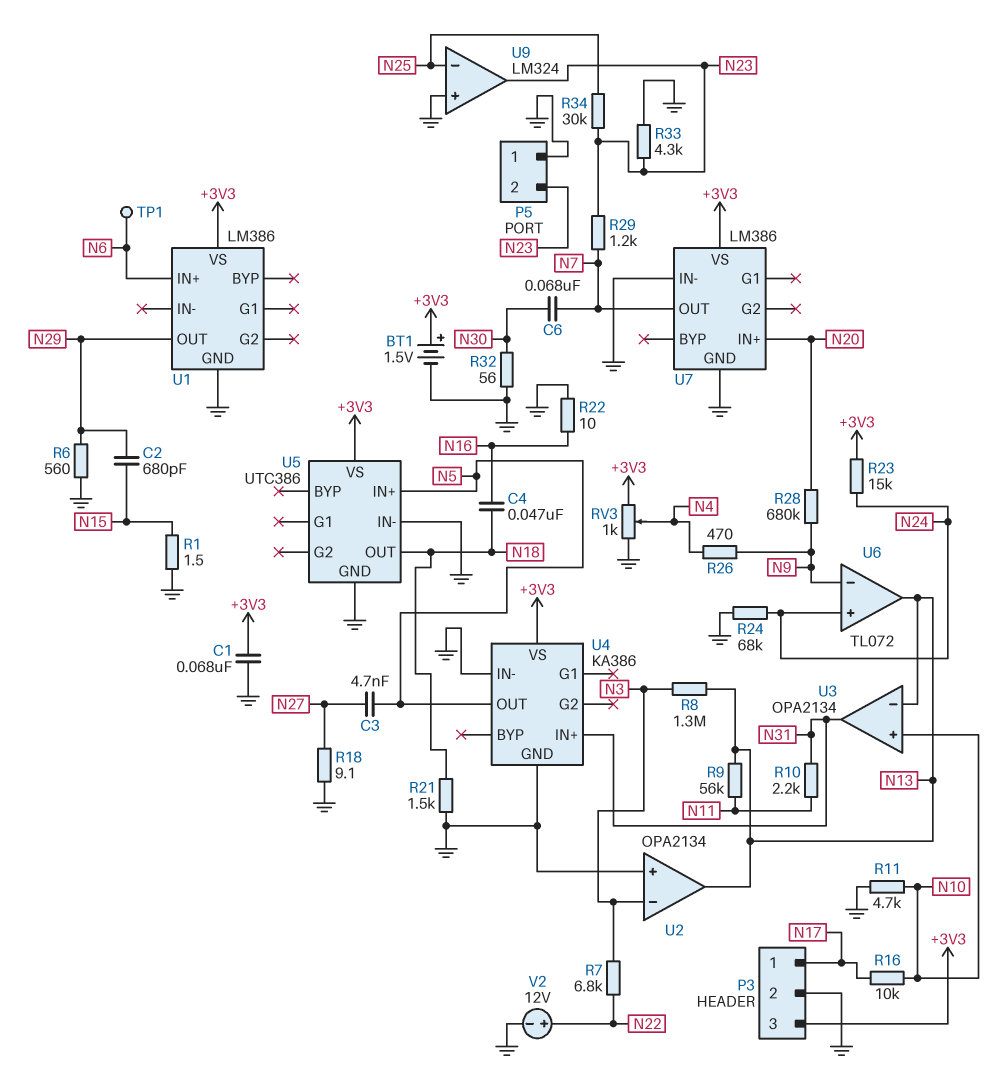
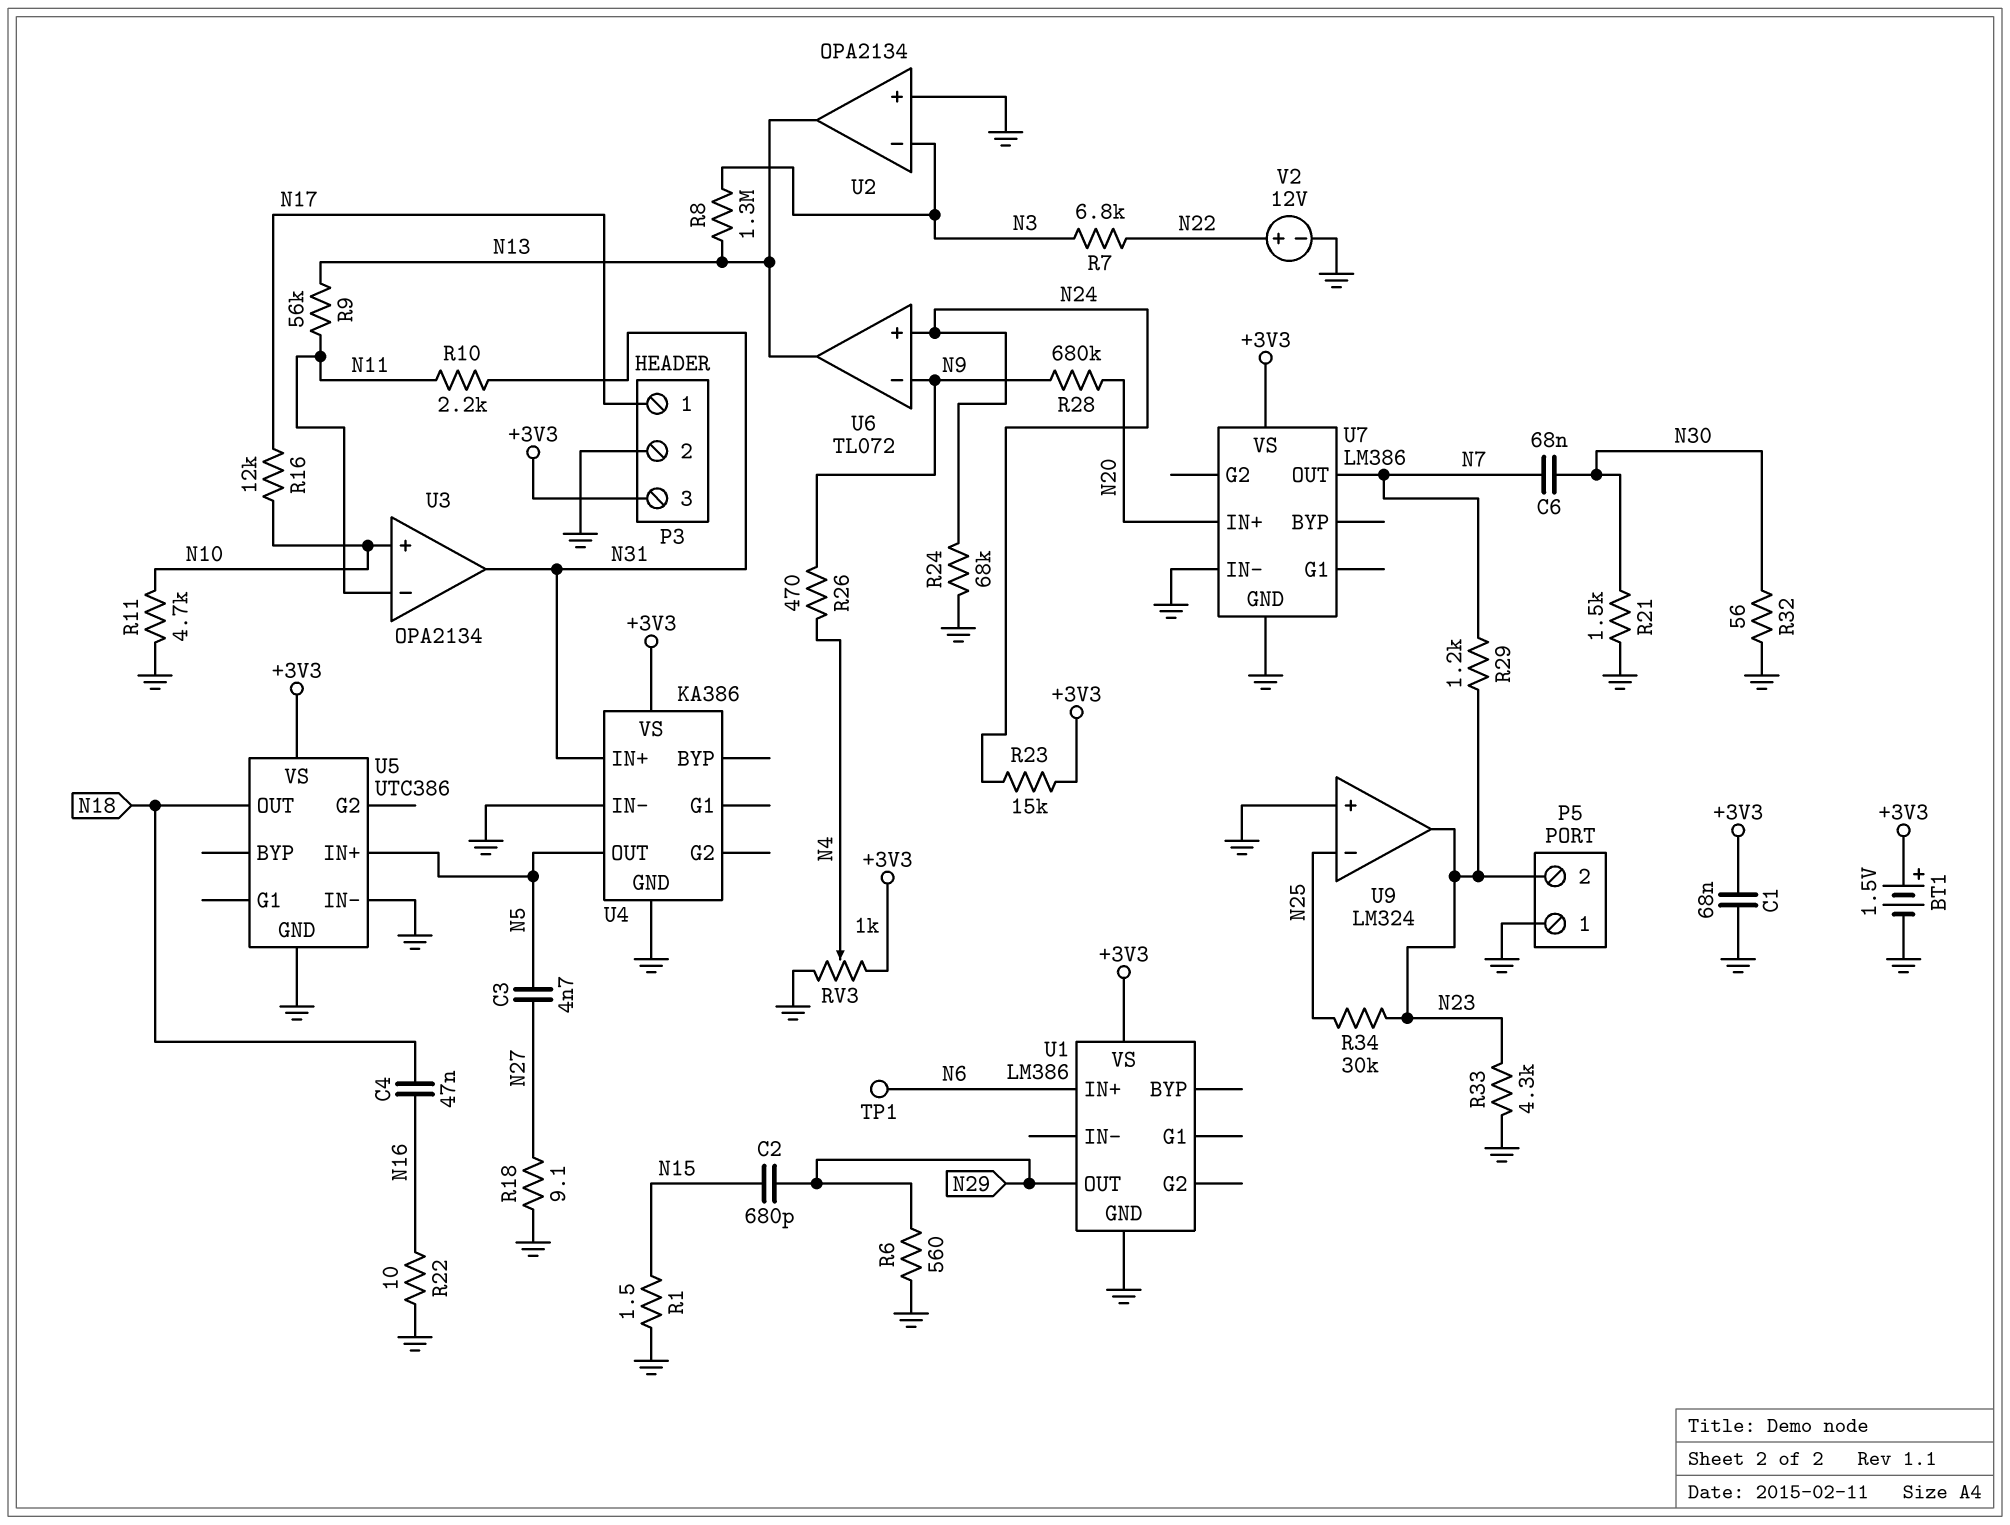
R16: 10k (N10, N17) -> 12k (N10, N17)
R21: 1.5k (GND, N18) -> 1.5k (GND, N30)
U3 pin in-: N13 -> N11

